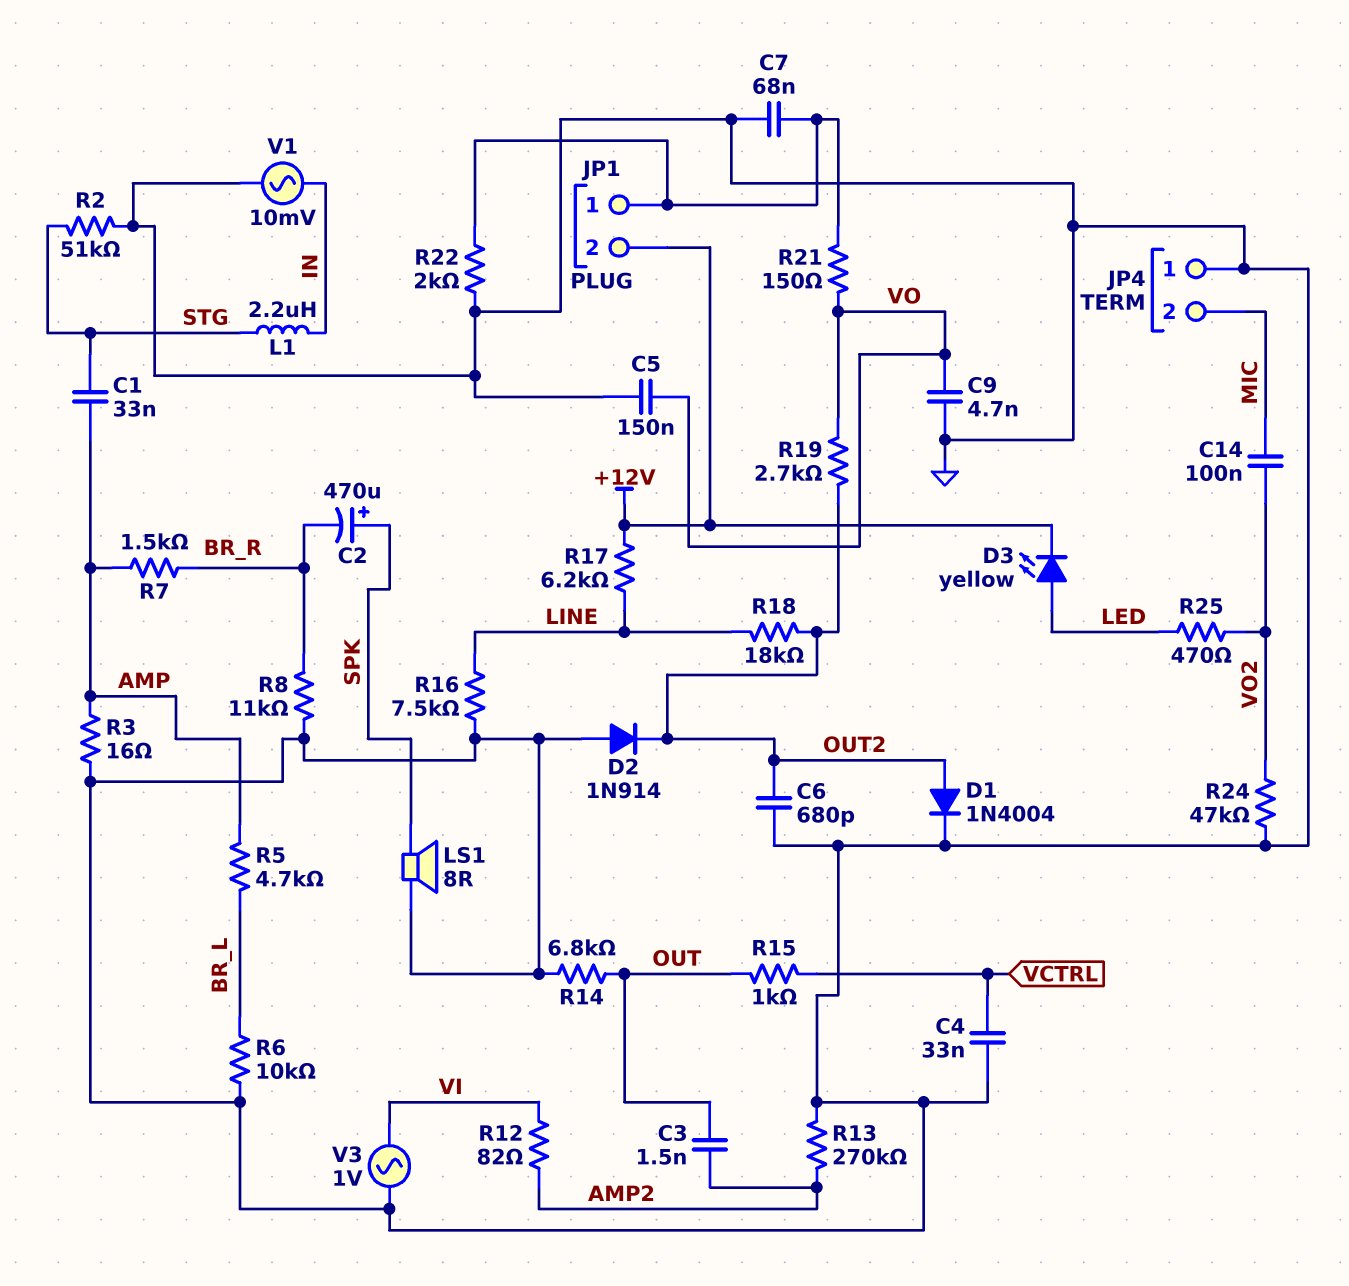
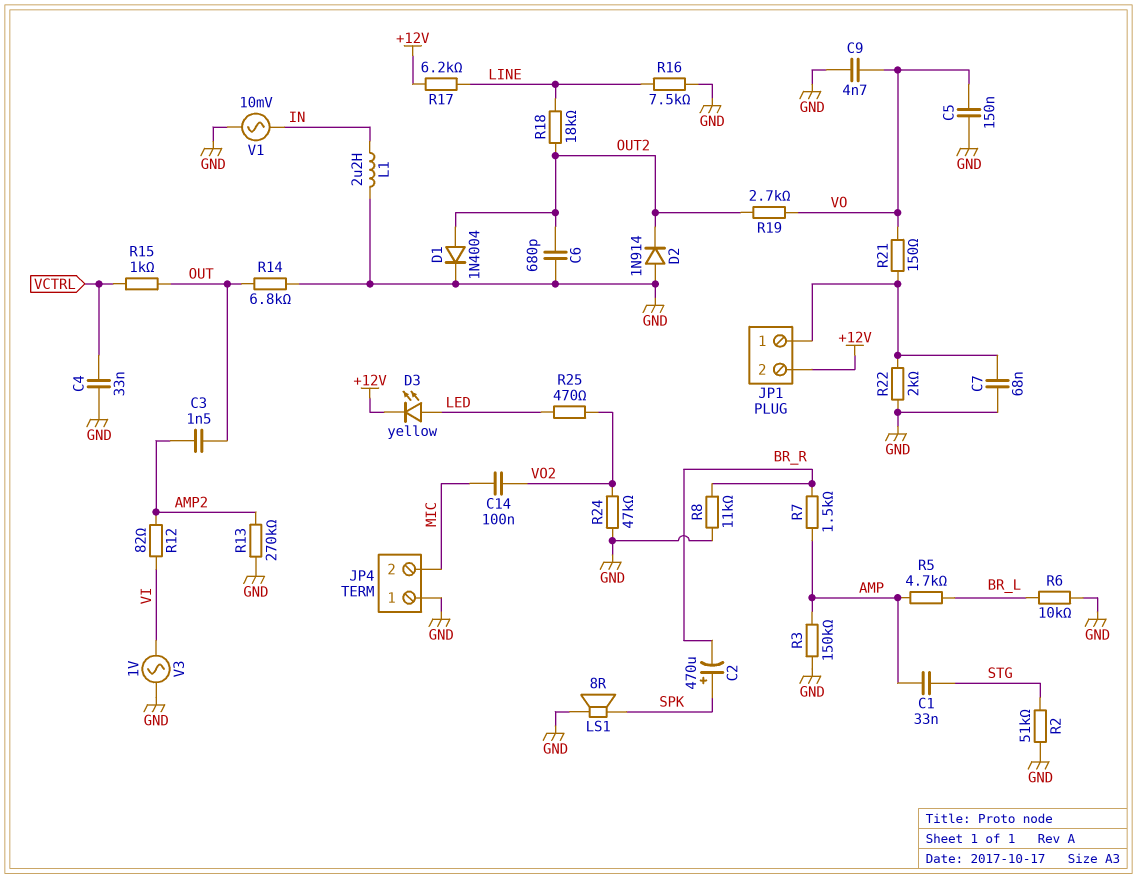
L1: 2.2uH (IN, STG) -> 2.2uH (GND, IN)
R3: 16 (AMP, GND) -> 150k (AMP, GND)

